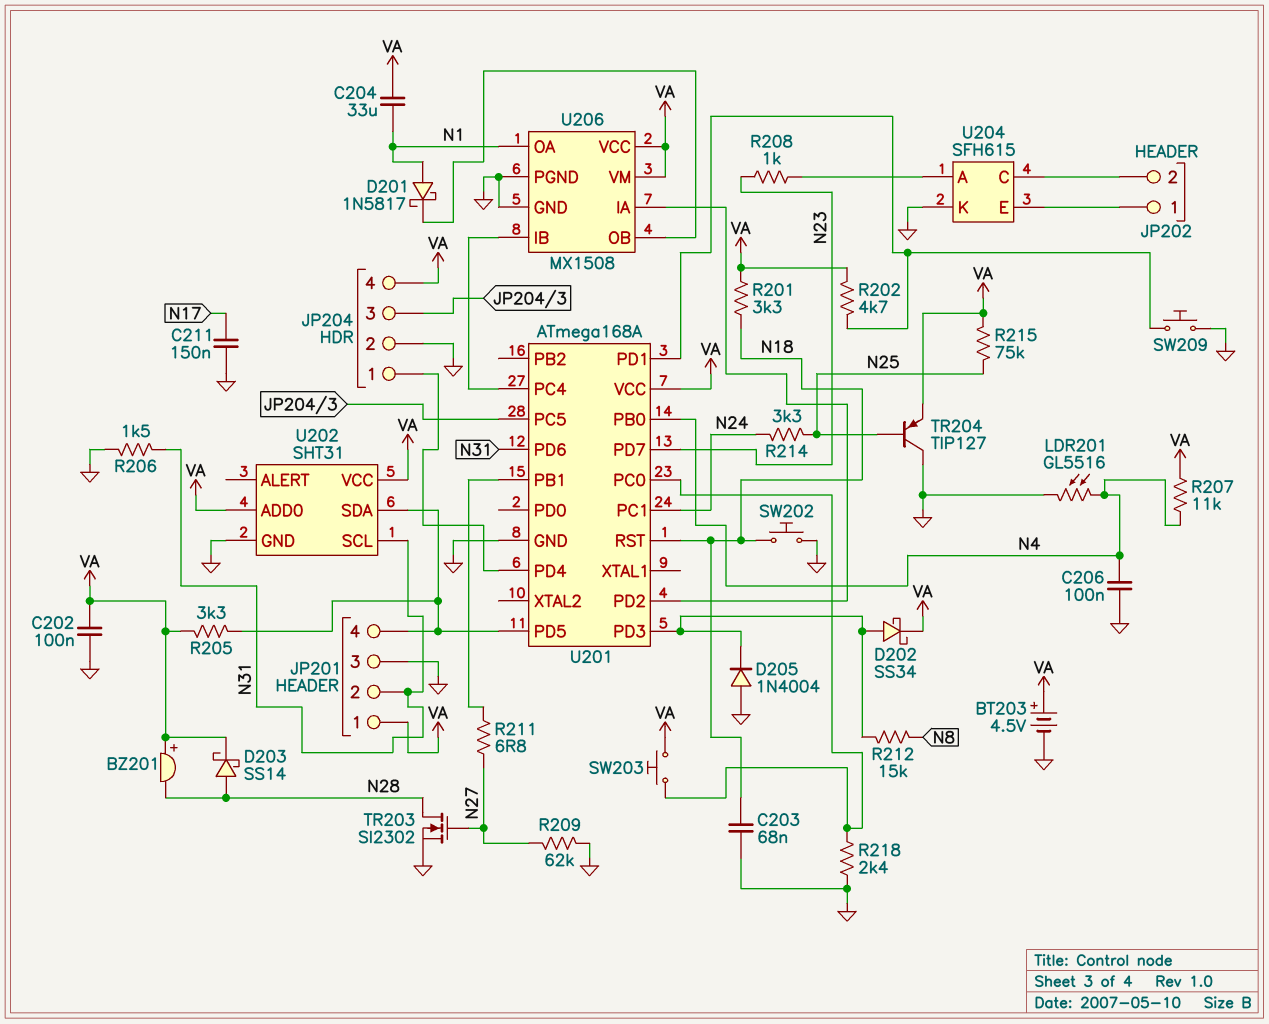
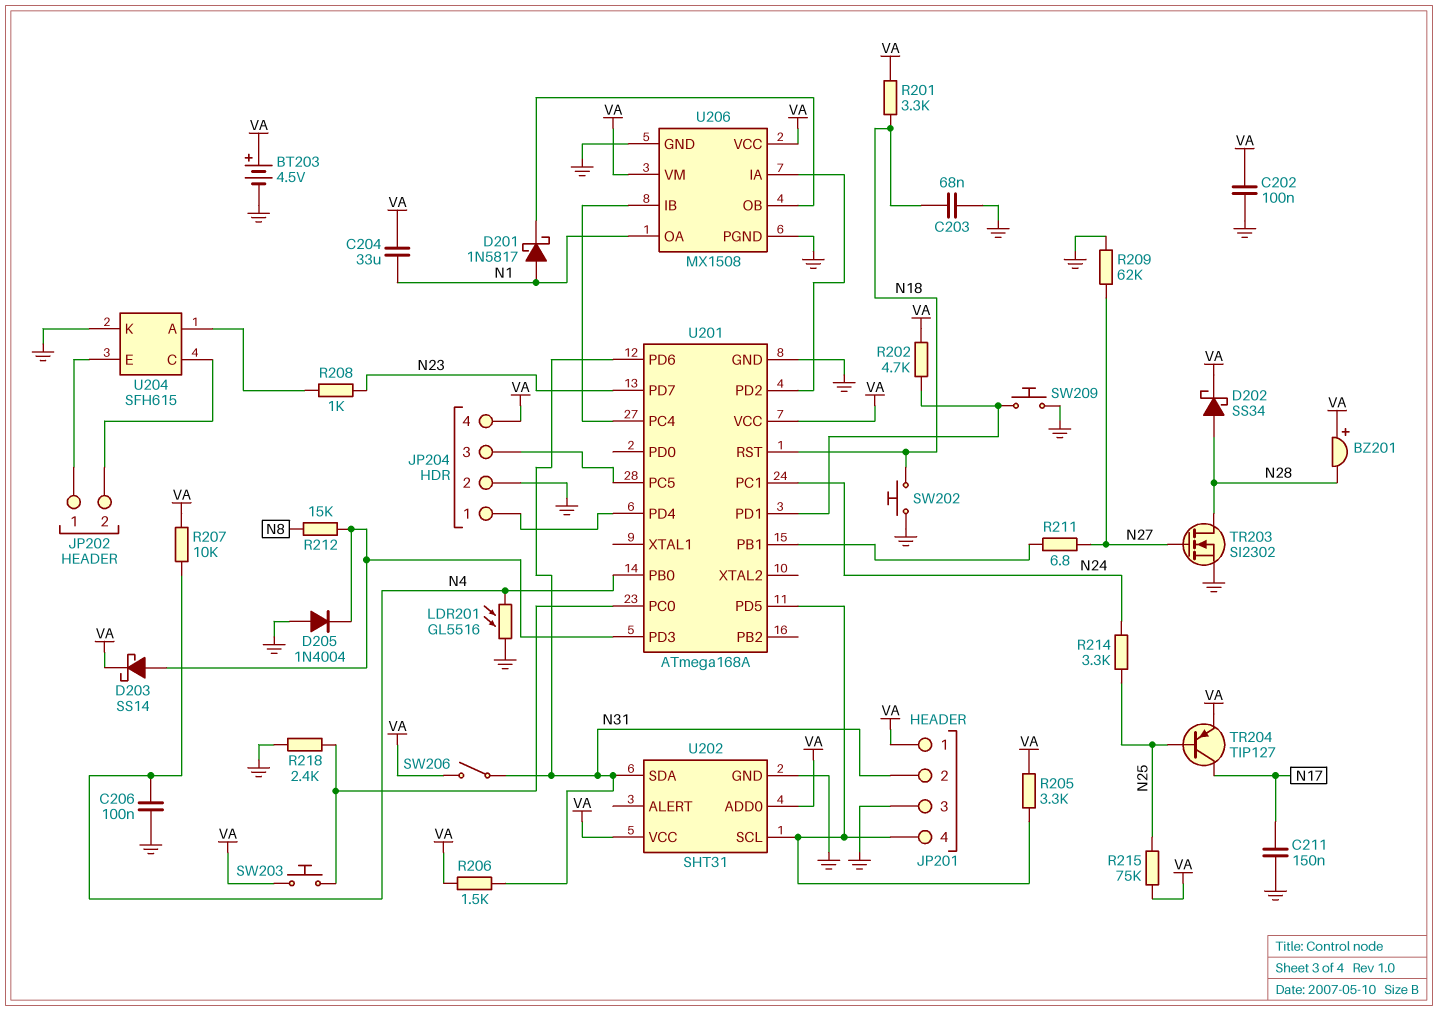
D202: schottky SS34 (A U201/PD3, K VA) -> schottky SS34 (A N28, K VA)
D203: schottky SS14 (A N28, K VA) -> schottky SS14 (A U201/PD3, K VA)
R206: 1.5k (GND, N31) -> 1.5k (N31, VA)
R207: 11k (N4, VA) -> 10k (N4, VA)
SW206: none -> switch (N31, VA)
TR204: PNP TIP127 (B N25, C GND, E VA) -> PNP TIP127 (B N25, C N17, E VA)
U202 pin SCL: N31 -> JP201/4
U202 pin SDA: JP201/4 -> N31

